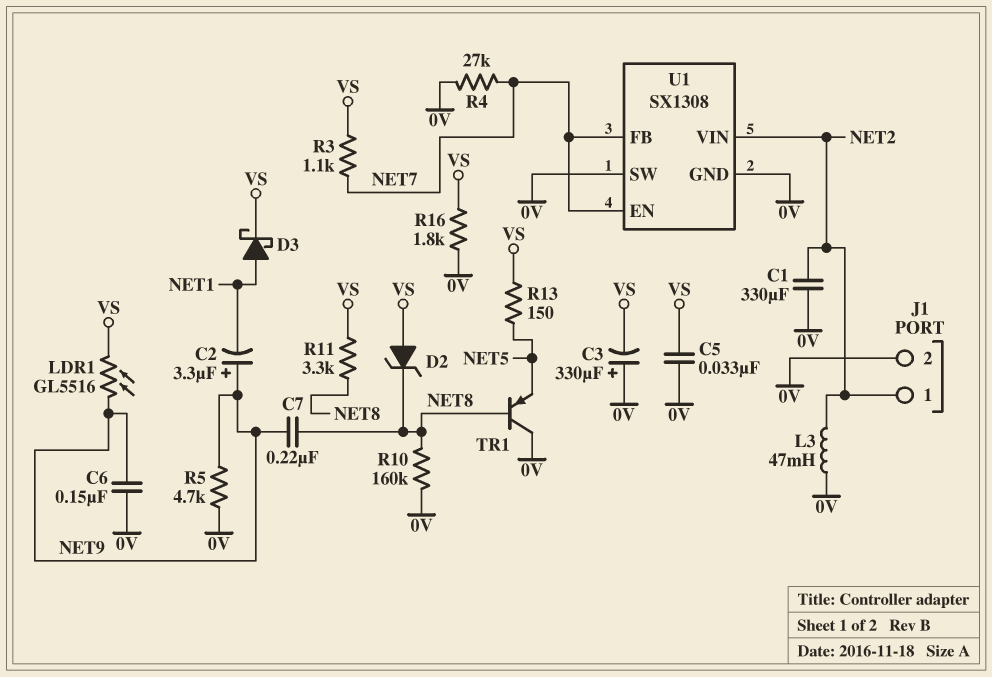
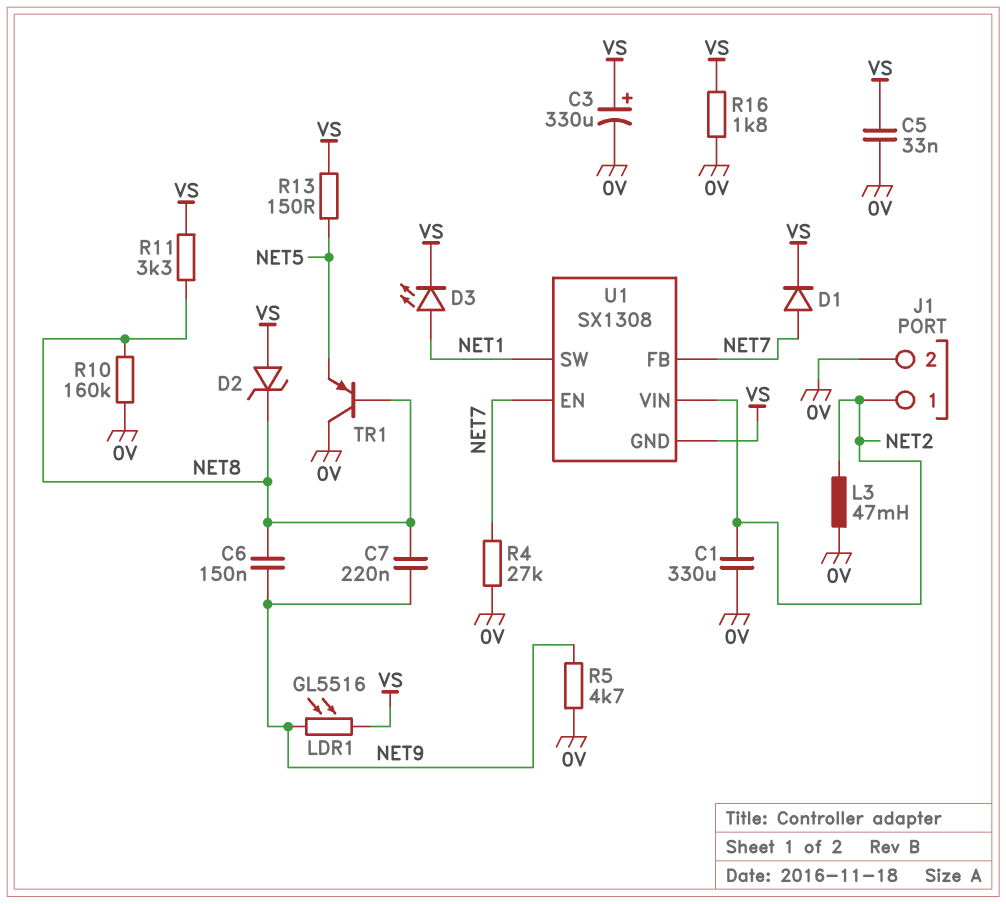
C2: 3.3uF (plus NET9, minus NET1) -> none
C3: 330uF (plus 0V, minus VS) -> 330uF (plus VS, minus 0V)
C6: 150nF (0V, NET9) -> 150nF (NET8, NET9)
D1: none -> diode (A NET7, K VS)
D3: schottky (A NET1, K VS) -> LED (A NET1, K VS)
R3: 1.1k (NET7, VS) -> none
U1 pin GND: 0V -> VS
U1 pin SW: 0V -> NET1

